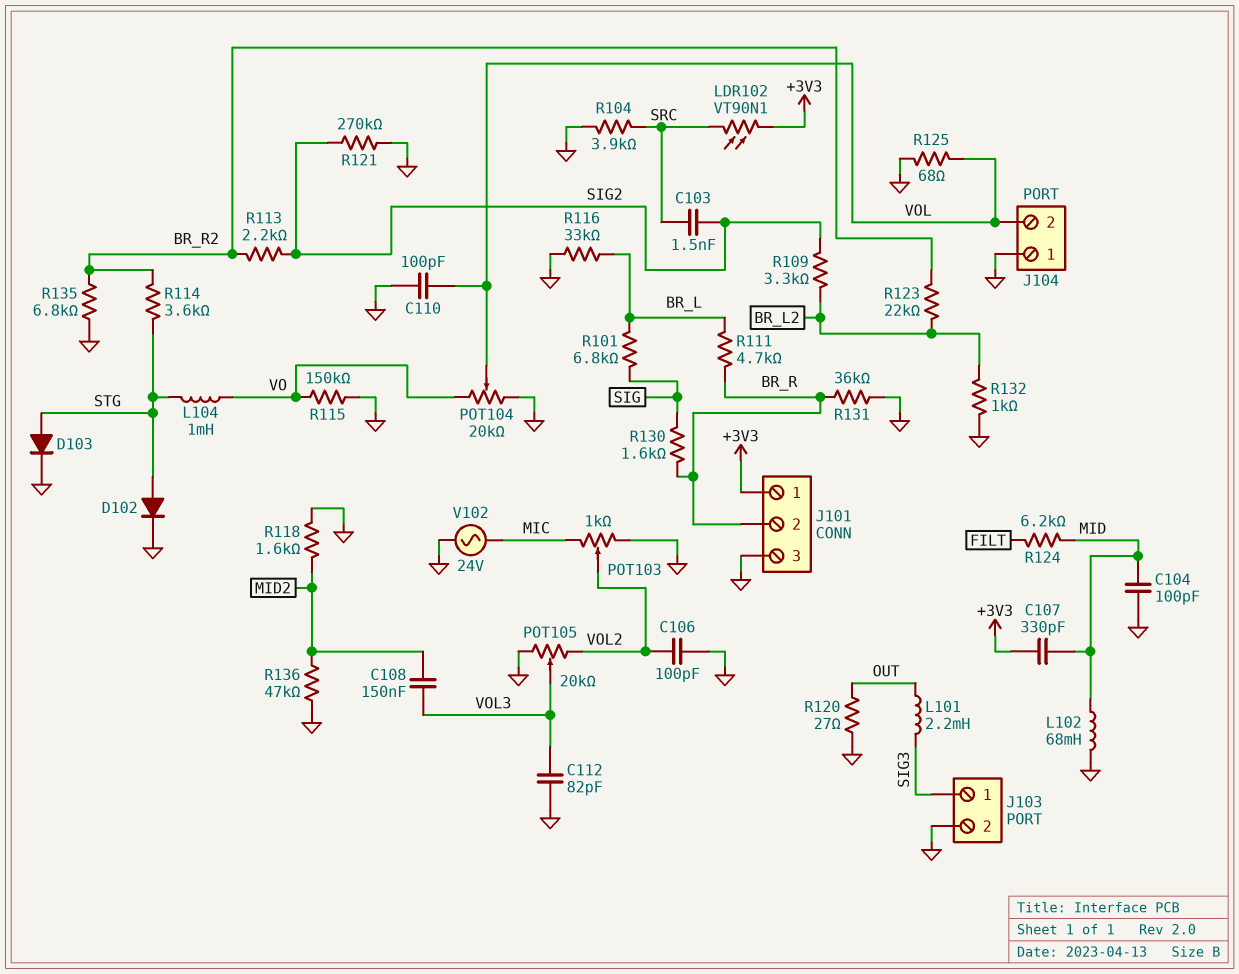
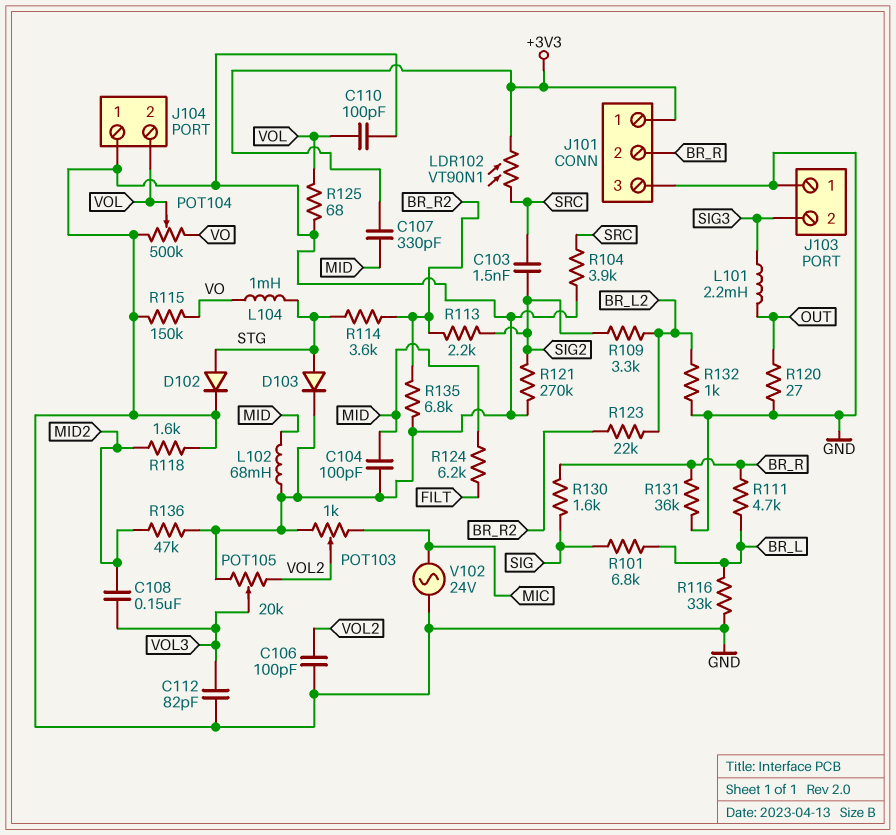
J103 pin 1: SIG3 -> GND
J103 pin 2: GND -> SIG3
POT104: 20k (GND, VO, wiper VOL) -> 500k (GND, VO, wiper VOL)

